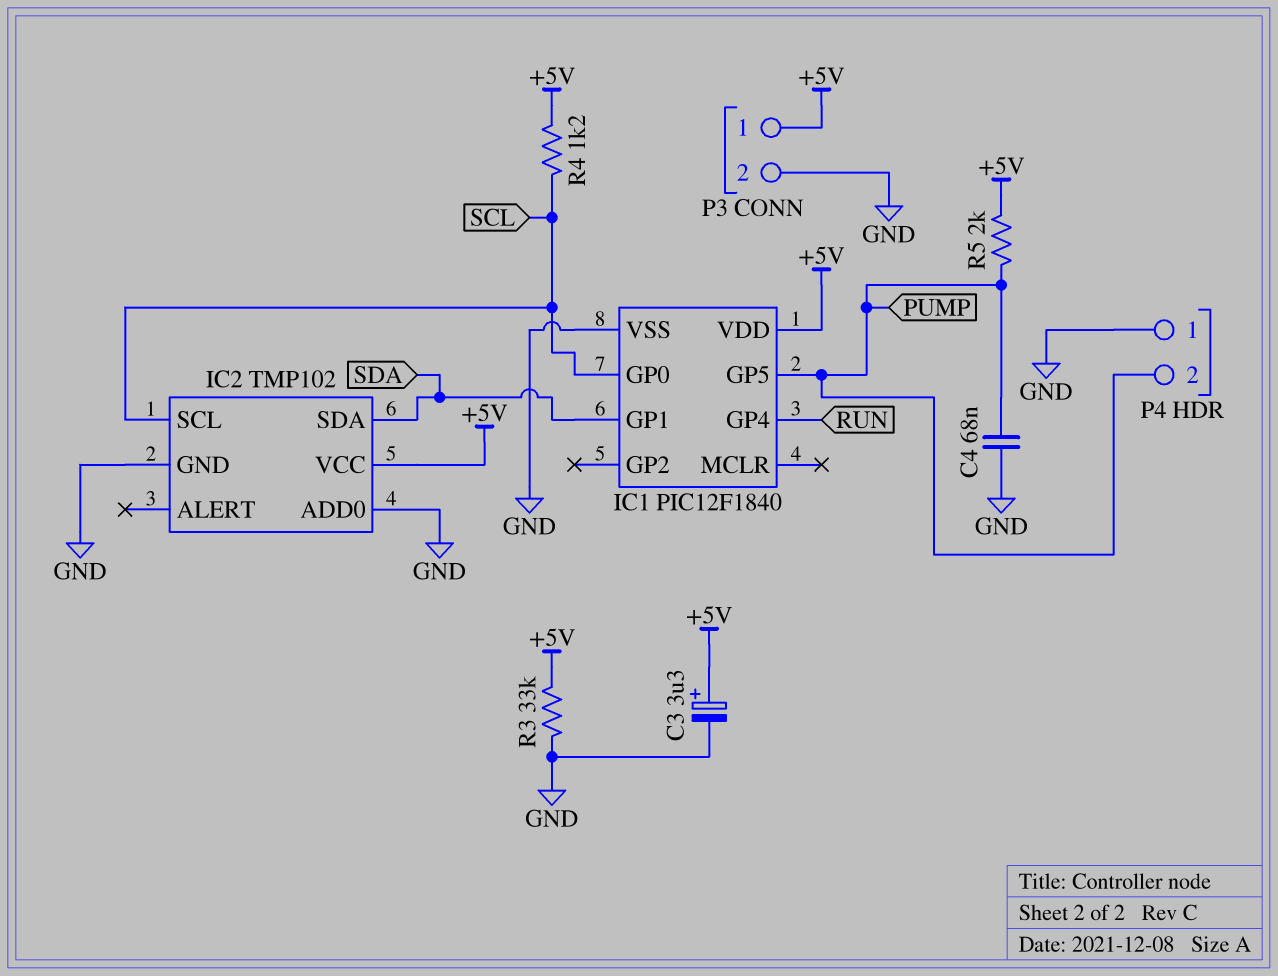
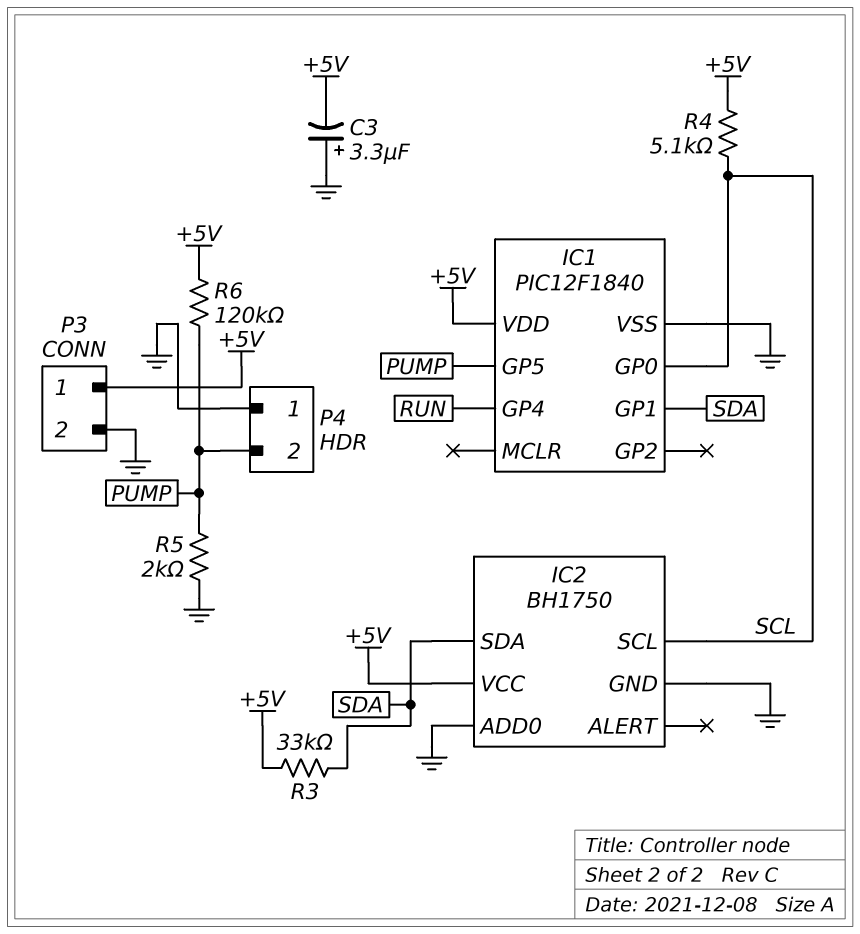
C3: 3.3uF (plus +5V, minus GND) -> 3.3uF (plus GND, minus +5V)
C4: 68nF (GND, PUMP) -> none
IC2: TMP102 -> BH1750
R3: 33k (+5V, GND) -> 33k (+5V, SDA)
R4: 1.2k (+5V, SCL) -> 5.1k (+5V, SCL)
R5: 2k (+5V, PUMP) -> 2k (GND, PUMP)
R6: none -> 120k (+5V, PUMP)

